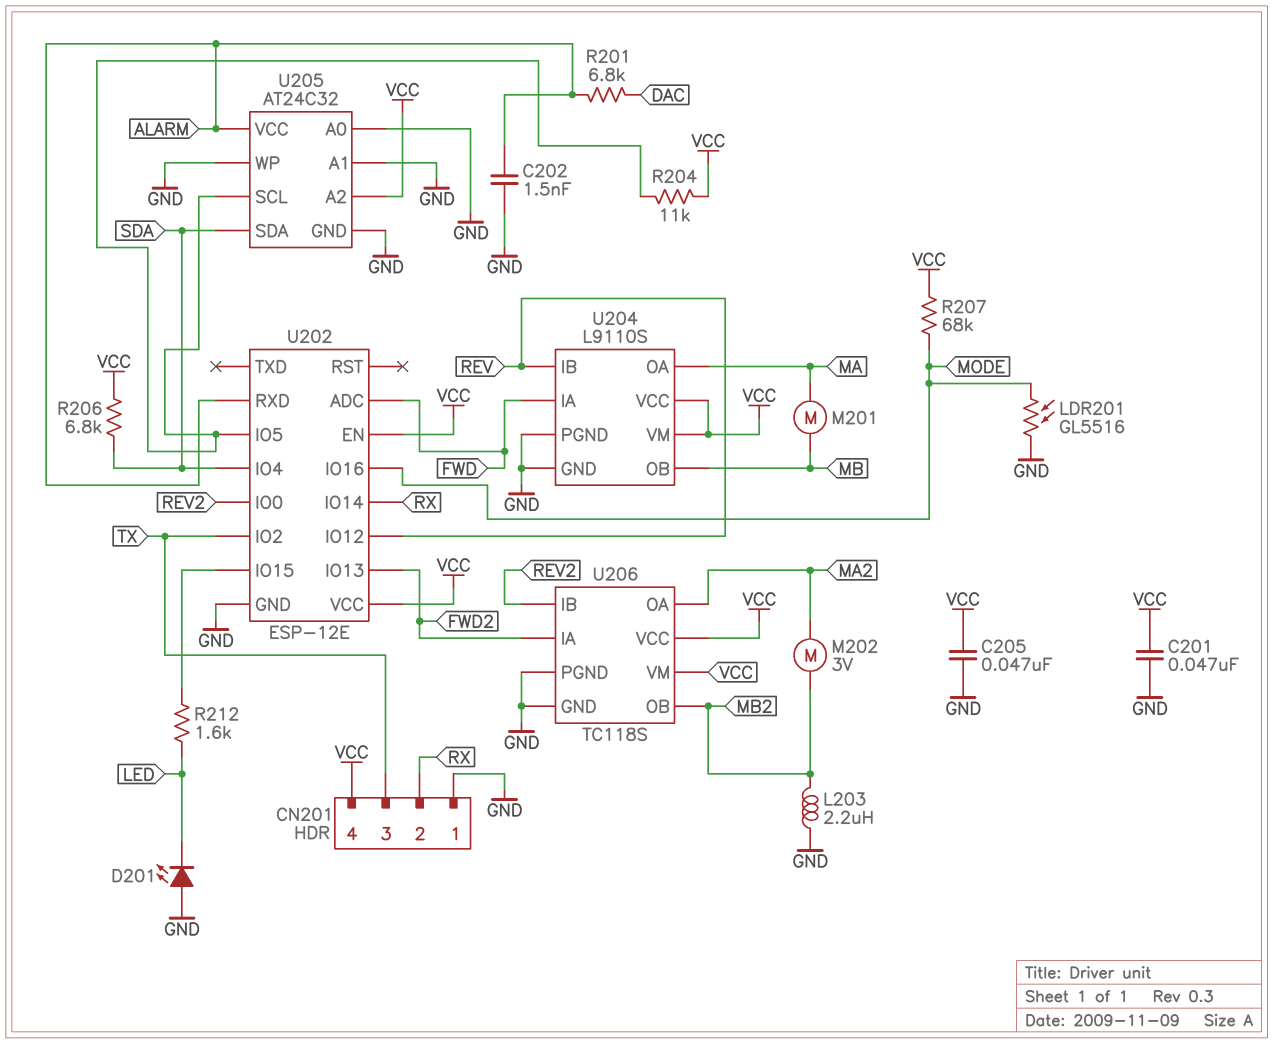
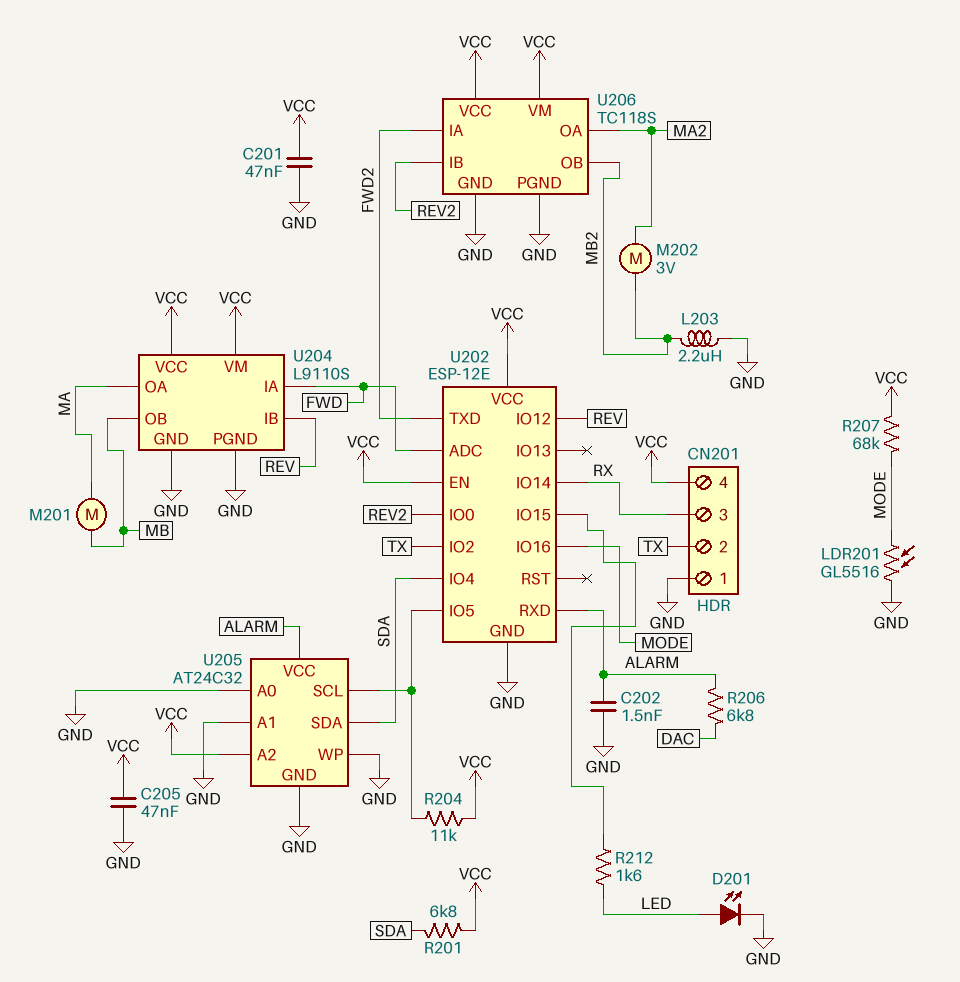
CN201 pin 2: RX -> TX
CN201 pin 3: TX -> RX
D201: LED (A GND, K LED) -> LED (A LED, K GND)
R201: 6.8k (ALARM, DAC) -> 6.8k (SDA, VCC)
R206: 6.8k (SDA, VCC) -> 6.8k (ALARM, DAC)
U202 pin IO13: FWD2 -> none
U202 pin TXD: none -> FWD2

